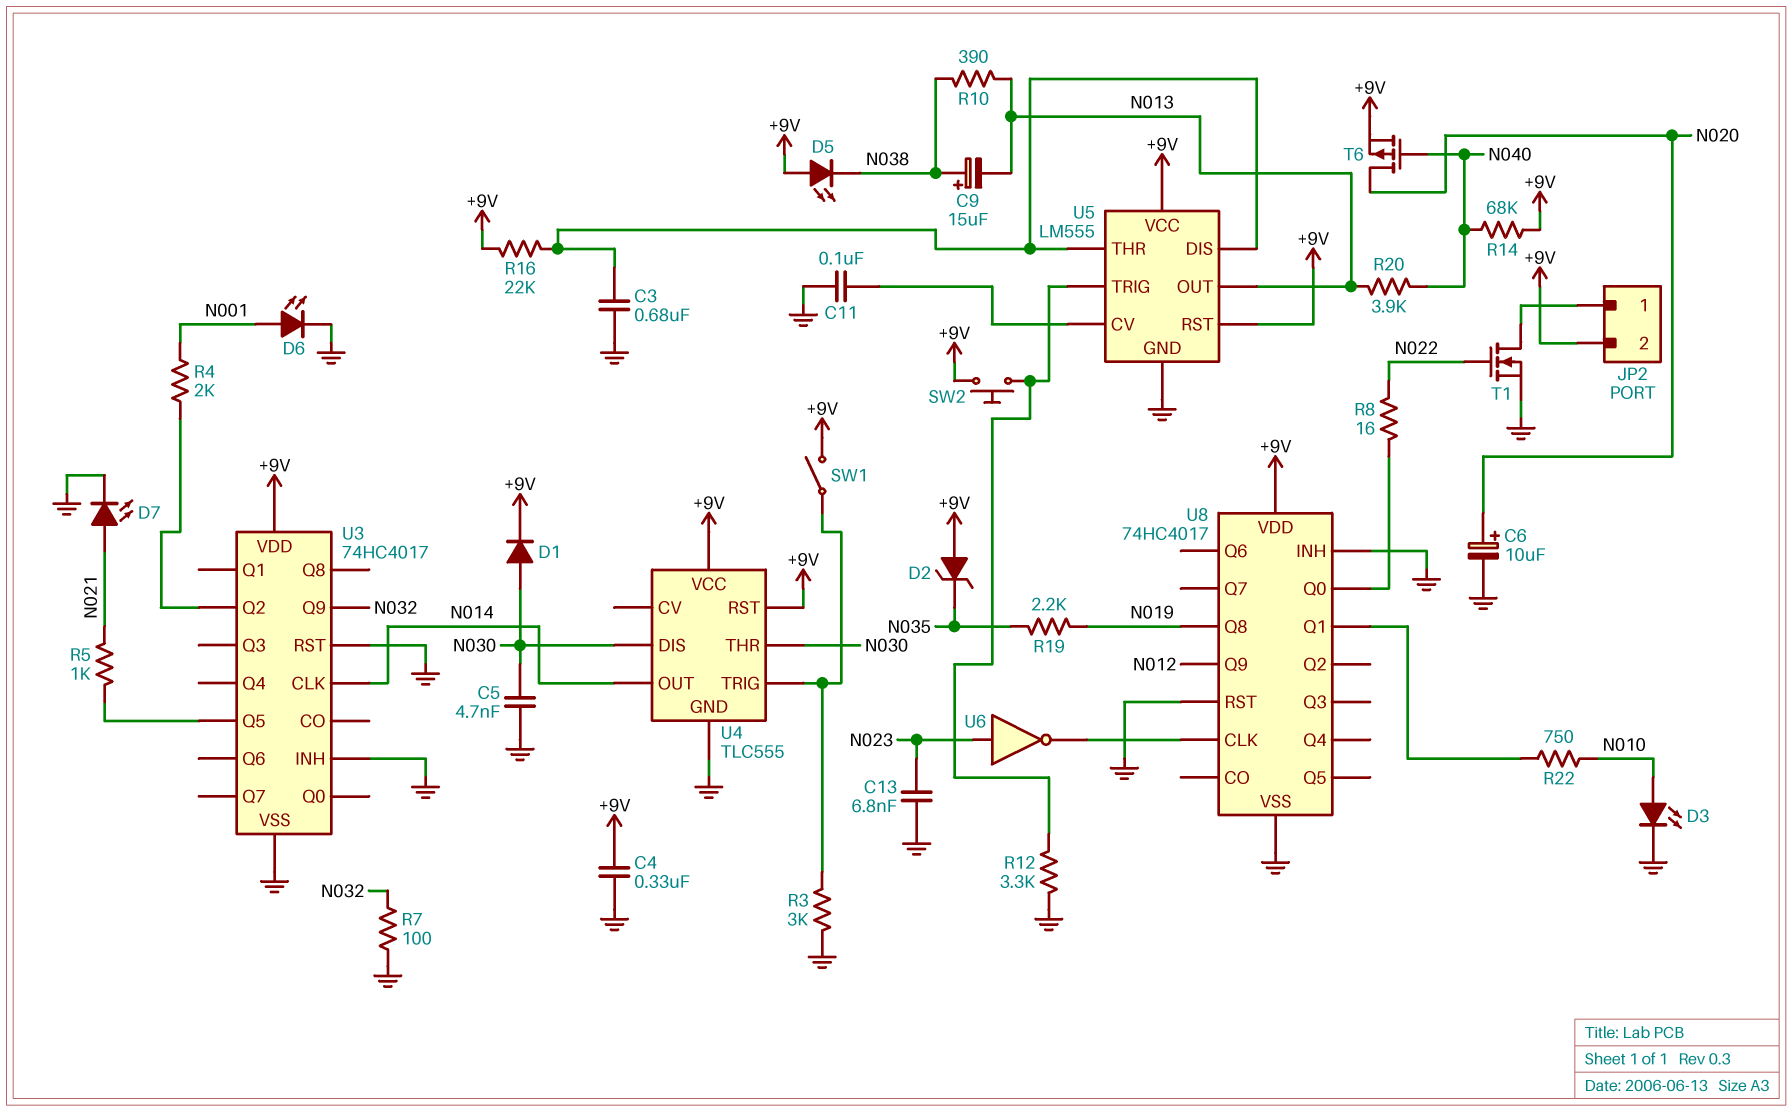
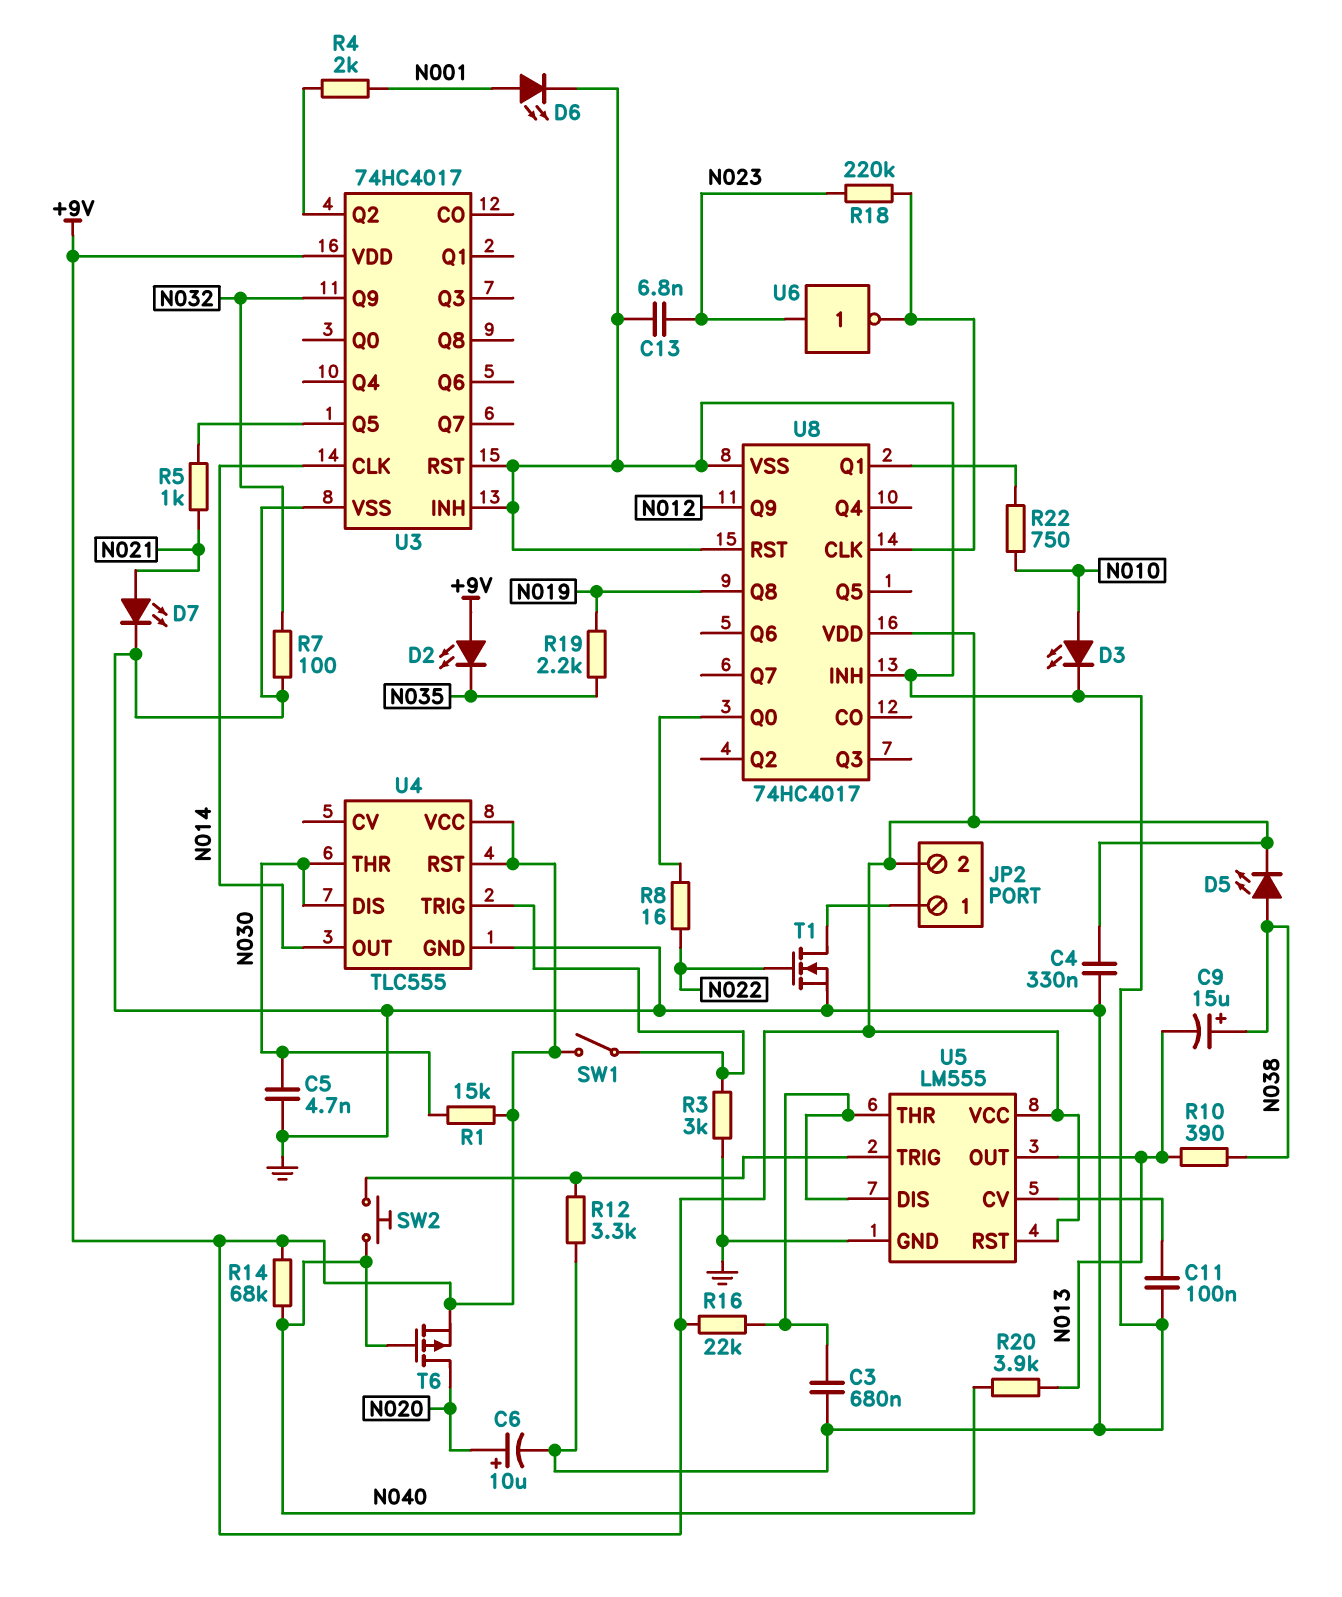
D1: diode (A N030, K +9V) -> none
D2: zener (A +9V, K N035) -> LED (A +9V, K N035)
D5: LED (A +9V, K N038) -> LED (A N038, K +9V)
R1: none -> 15k (+9V, N030)
R18: none -> 220k (N023, U8/CLK)
SW2: button (+9V, U5/TRIG) -> button (N040, U5/TRIG)

